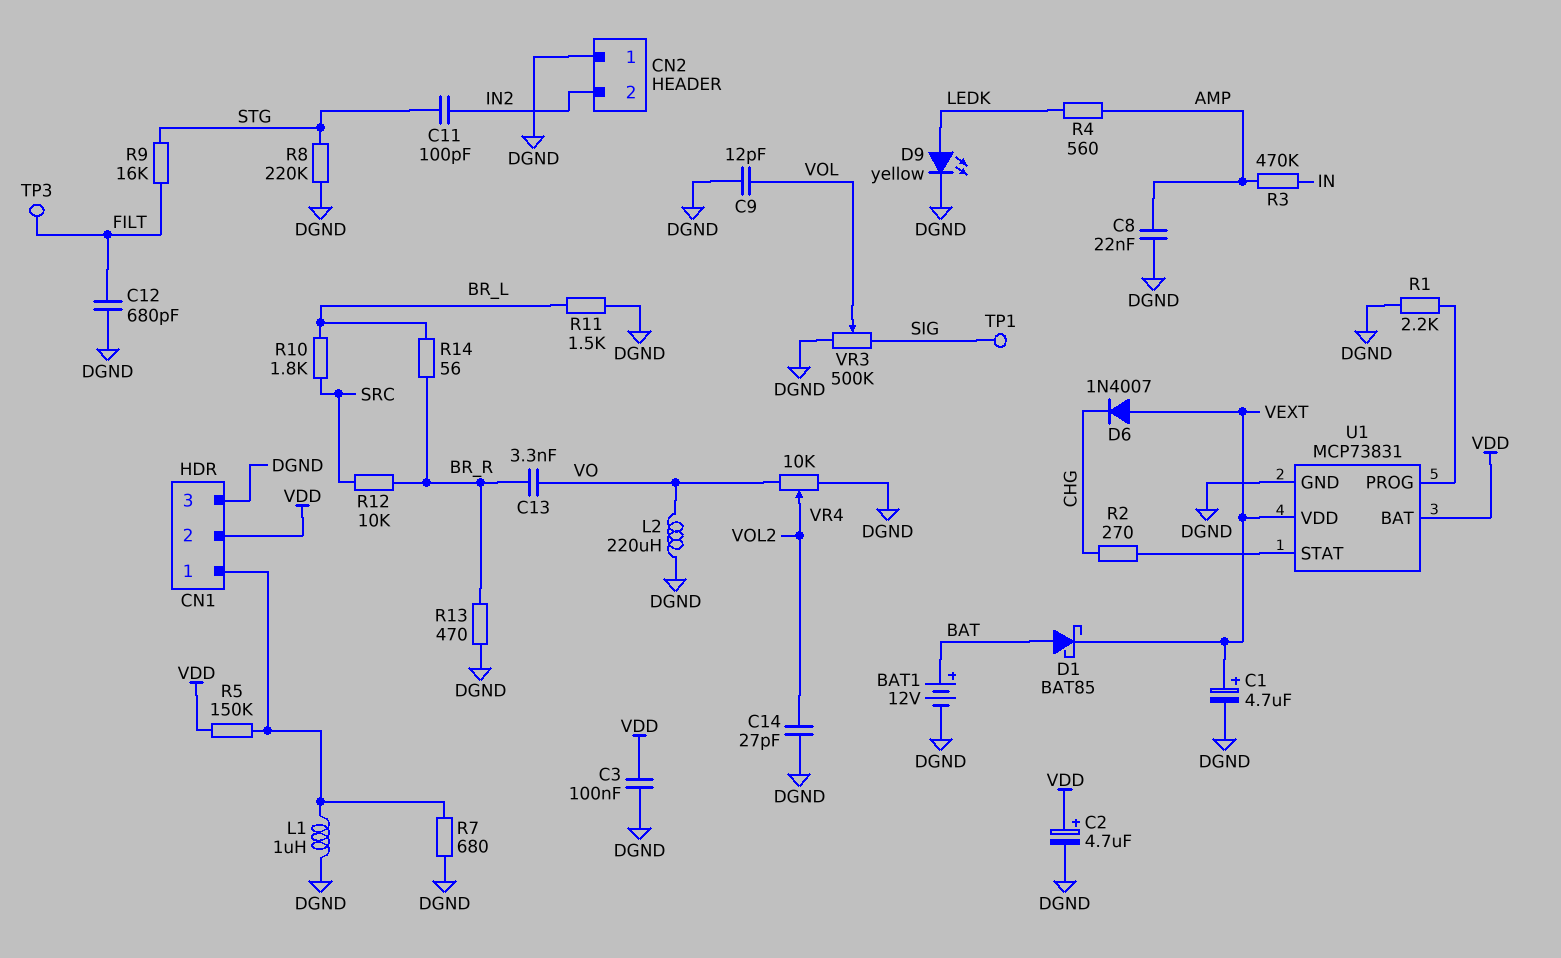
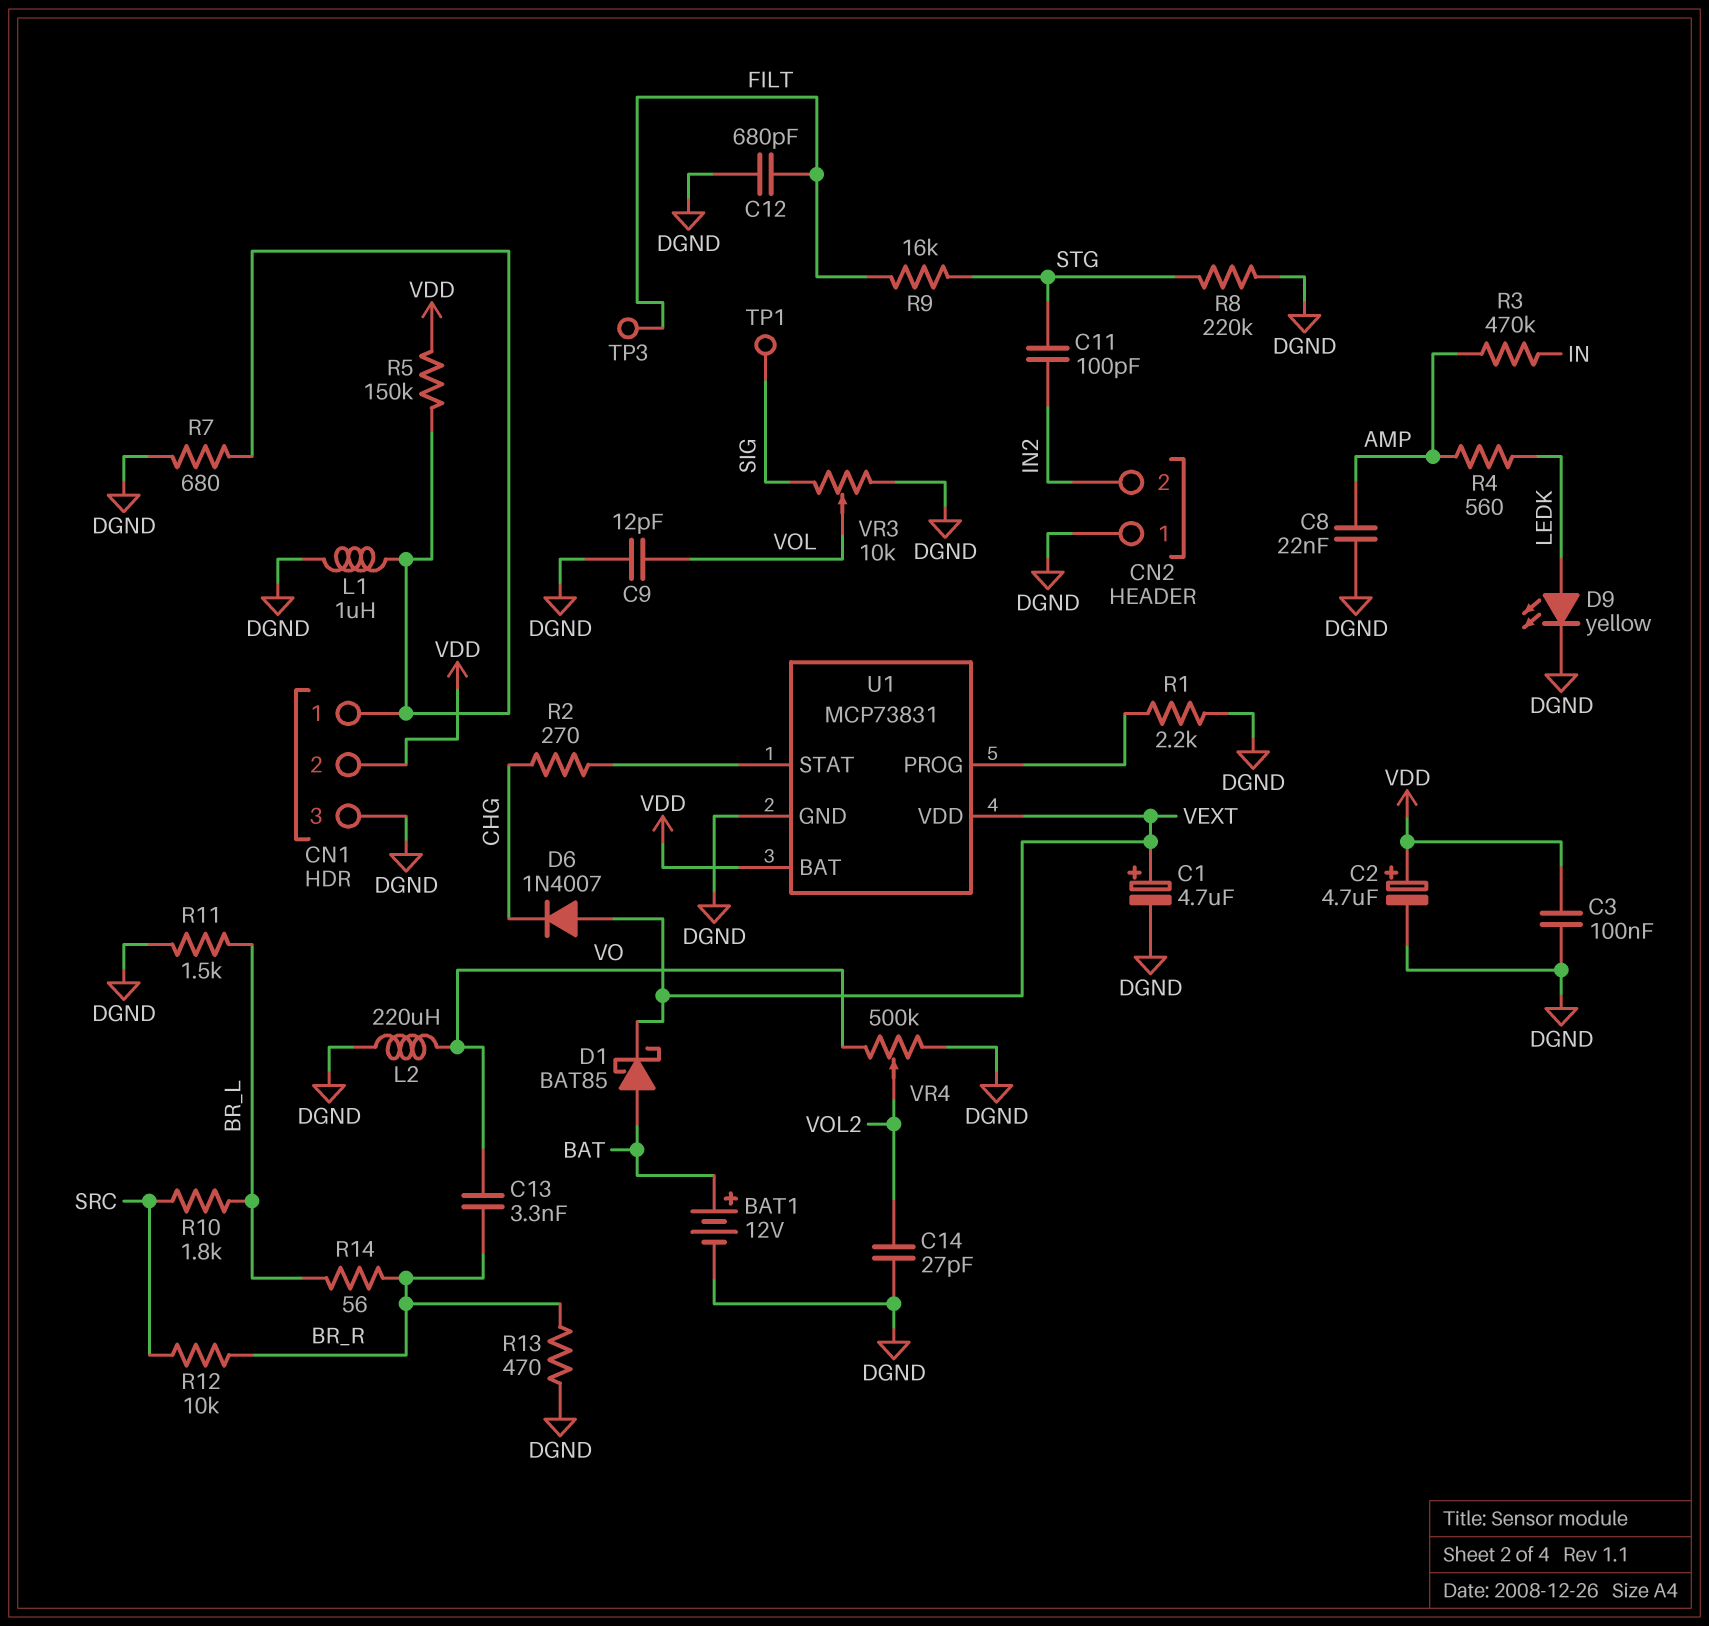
VR3: 500k (DGND, SIG, wiper VOL) -> 10k (DGND, SIG, wiper VOL)
VR4: 10k (DGND, VO, wiper VOL2) -> 500k (DGND, VO, wiper VOL2)

